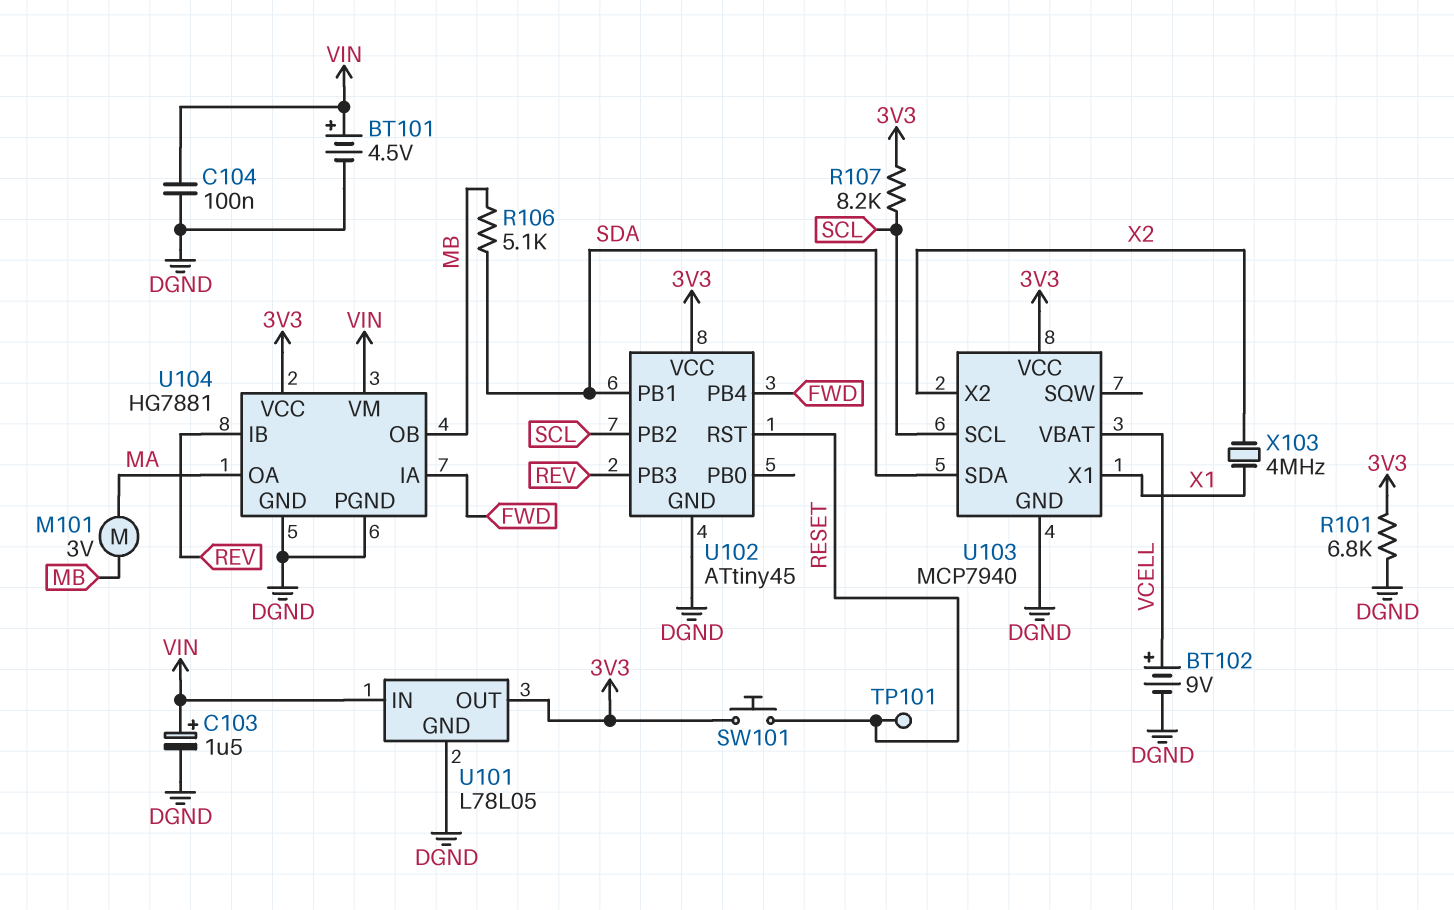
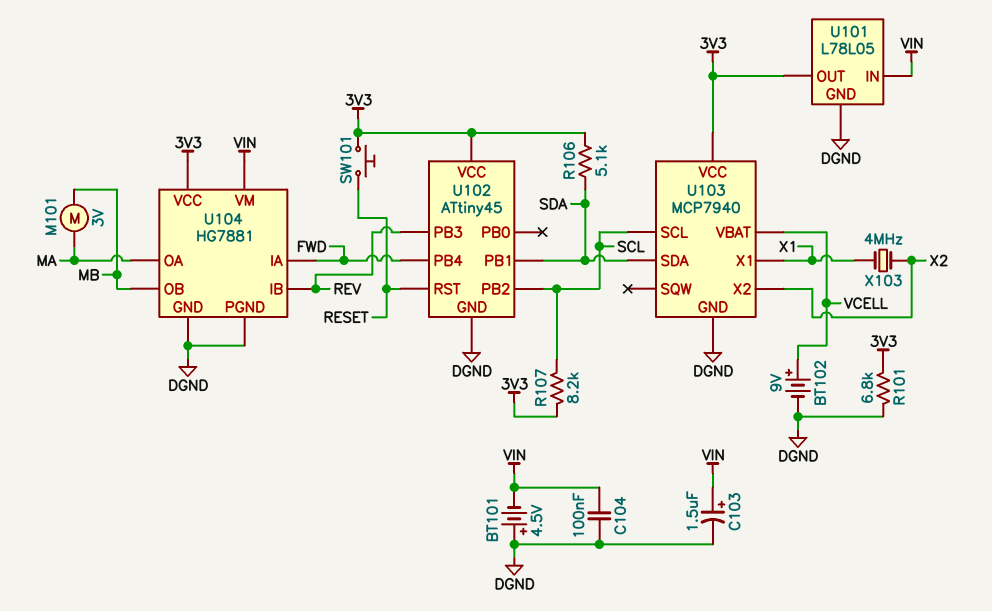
BT101: 4.5V (plus VIN, minus DGND) -> 4.5V (plus DGND, minus VIN)
R106: 5.1k (MB, SDA) -> 5.1k (3V3, SDA)
TP101: test point (RESET) -> none

